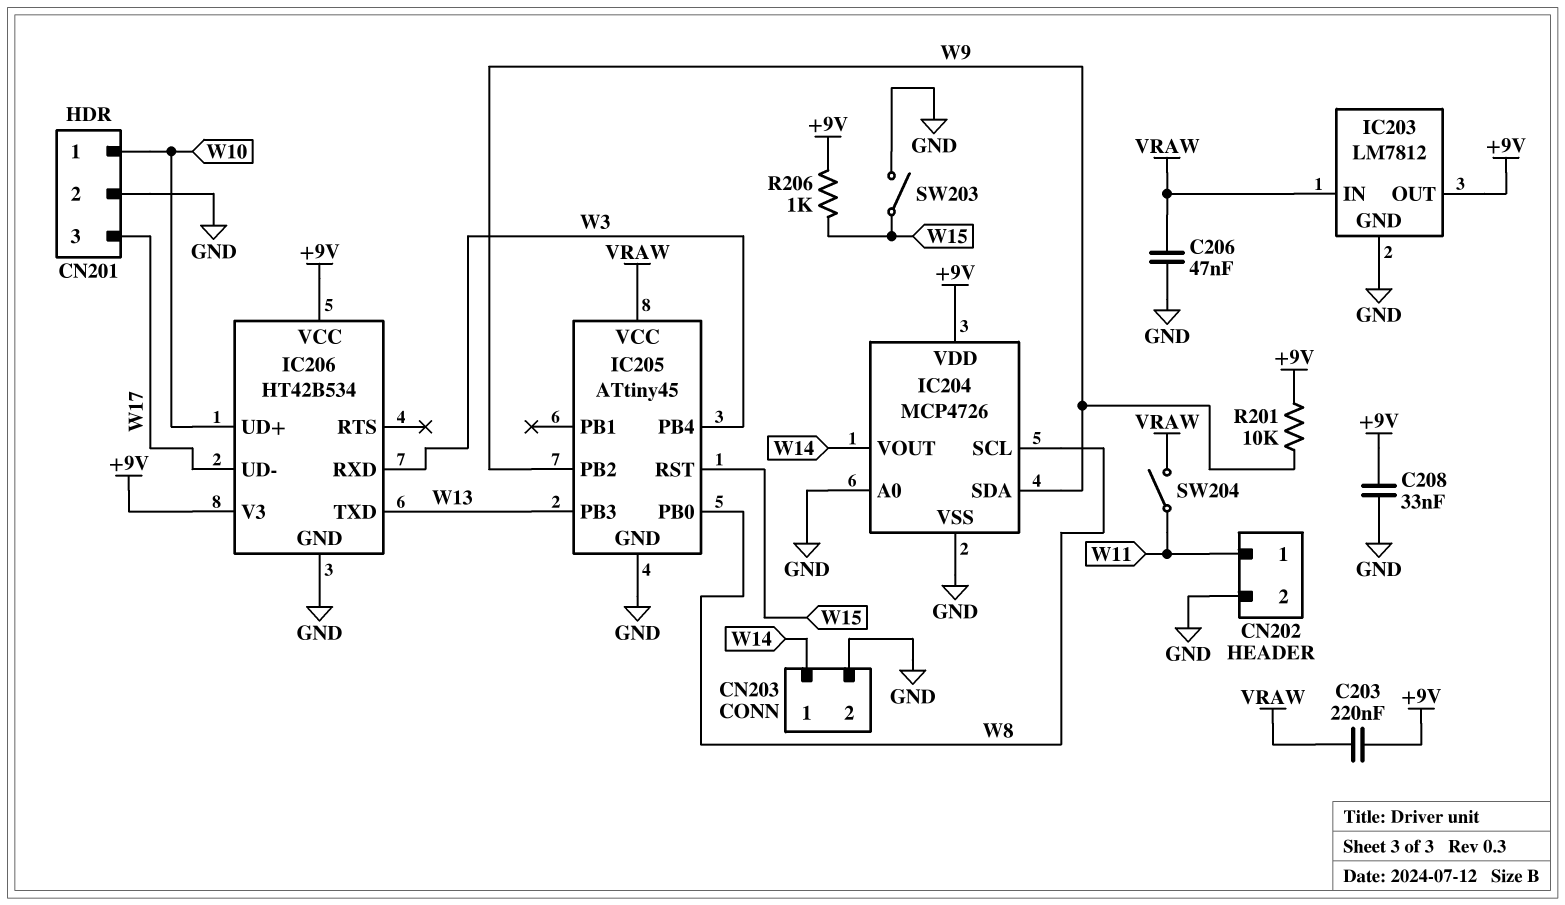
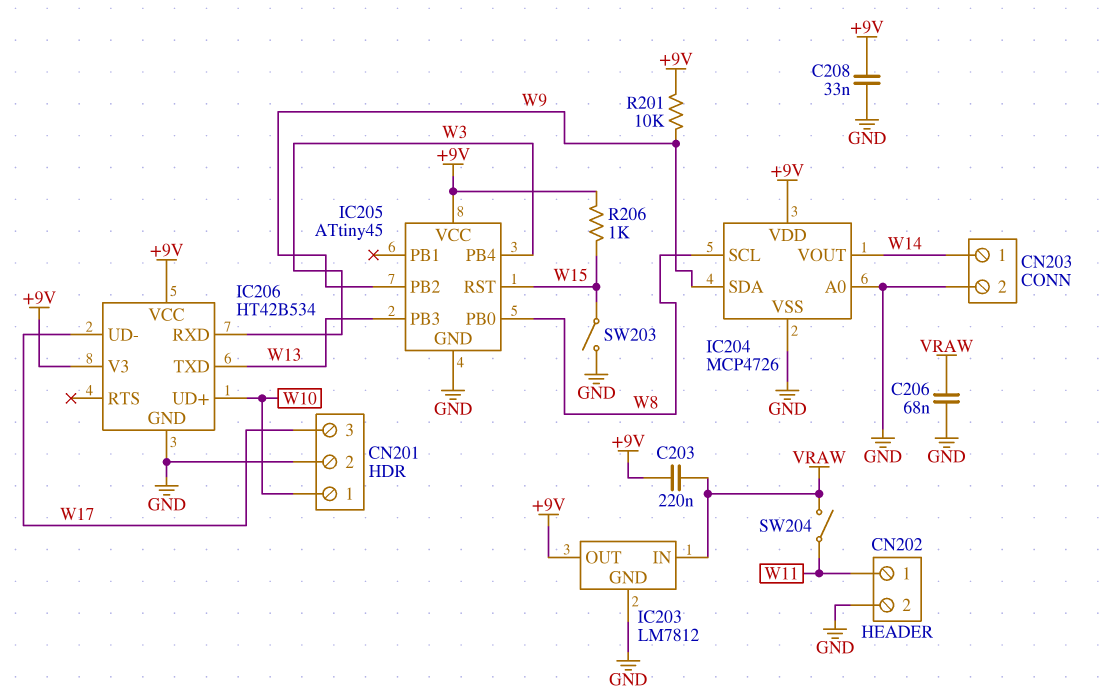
C206: 47nF (GND, VRAW) -> 68nF (GND, VRAW)
IC205 pin VCC: VRAW -> +9V

